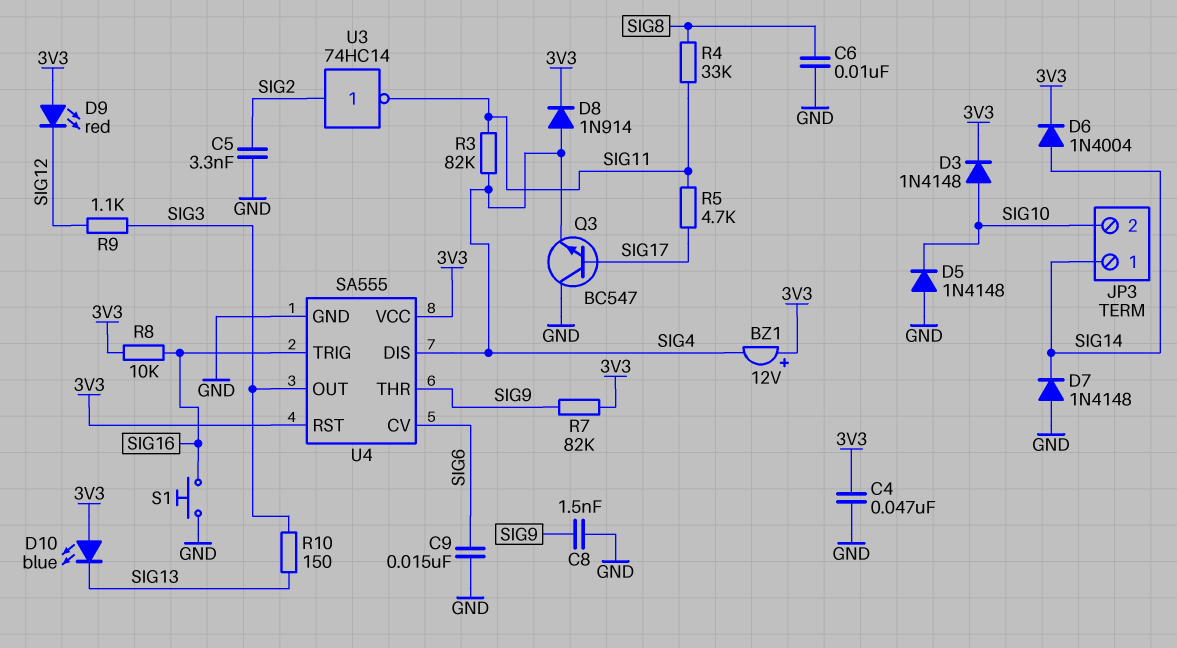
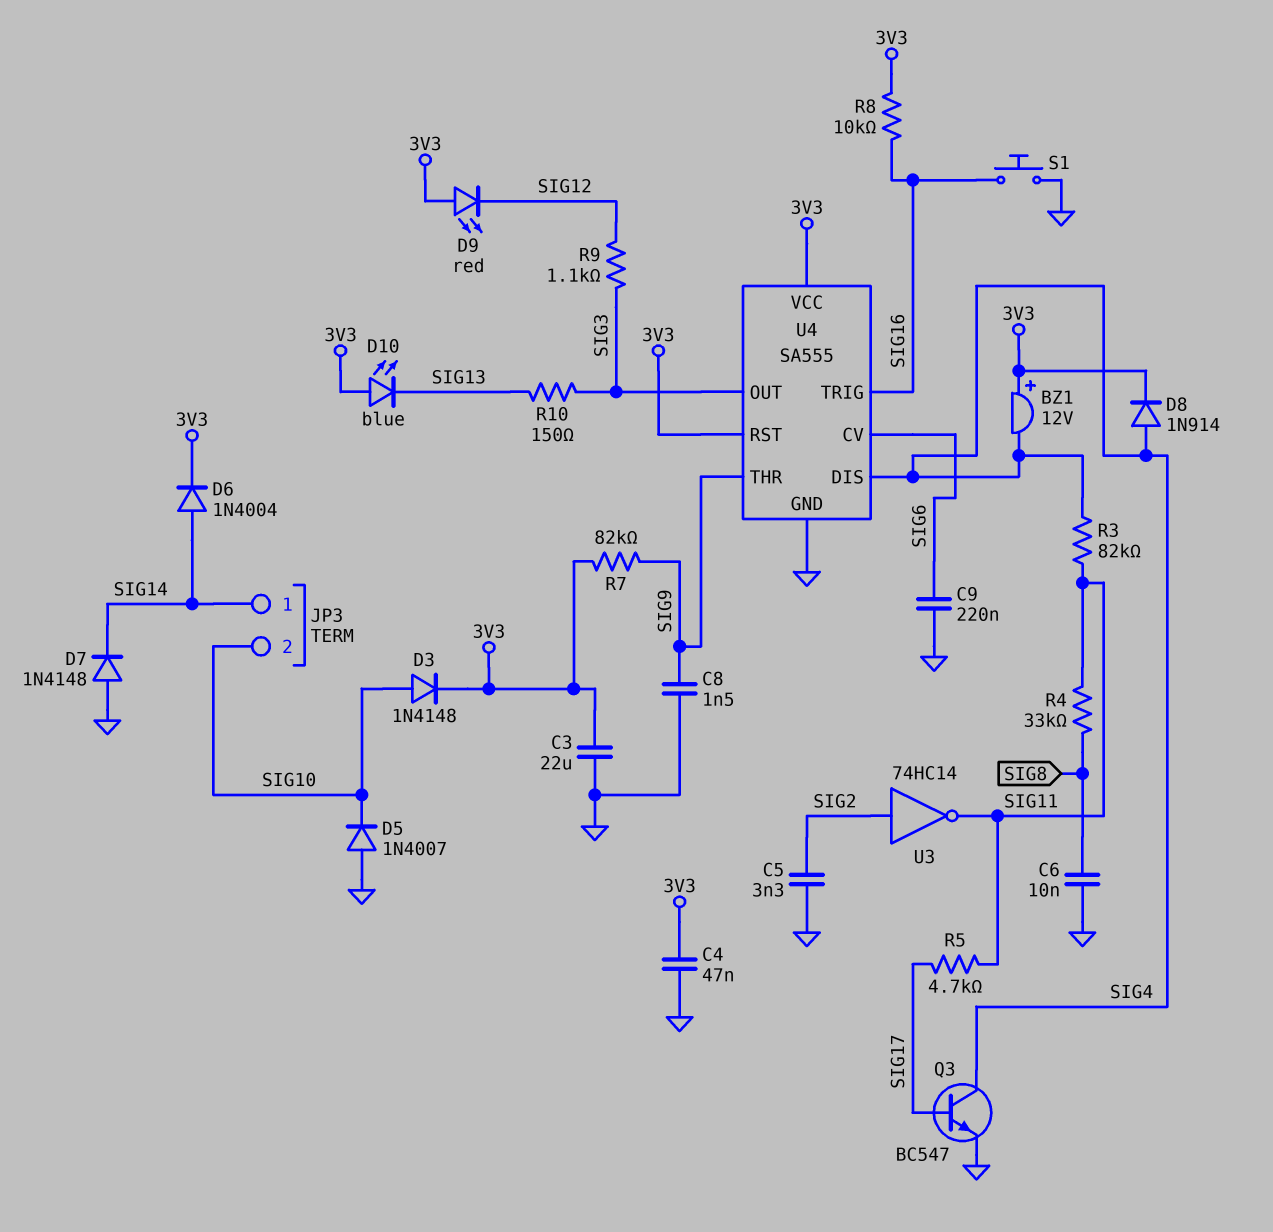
C3: none -> 22uF (3V3, GND)
C9: 15nF (GND, SIG6) -> 220nF (GND, SIG6)
D5: diode 1N4148 (A GND, K SIG10) -> diode 1N4007 (A GND, K SIG10)
Q3: NPN BC547 (B SIG17, C GND, E SIG4) -> NPN BC547 (B SIG17, C SIG4, E GND)

